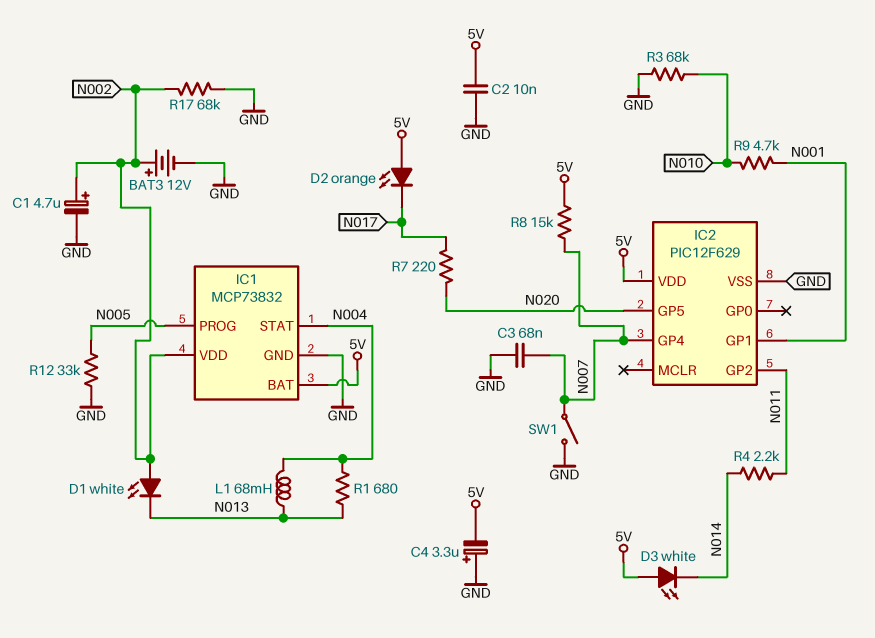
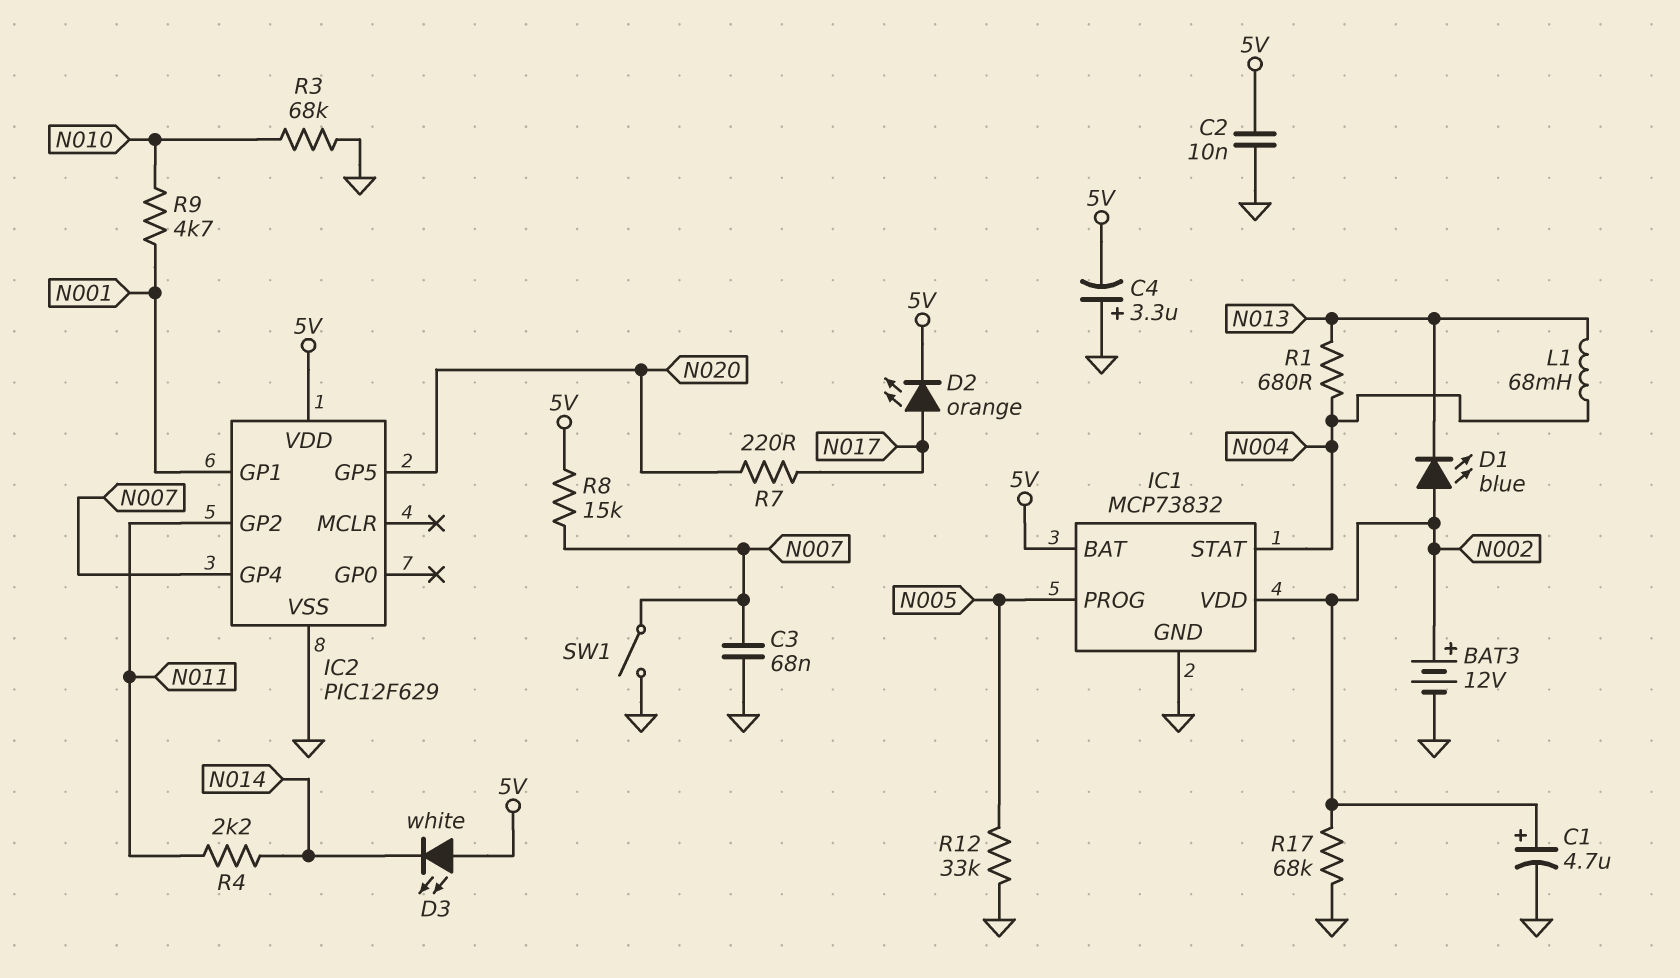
D1: LED white (A N002, K N013) -> LED blue (A N002, K N013)
D2: LED orange (A 5V, K N017) -> LED orange (A N017, K 5V)

